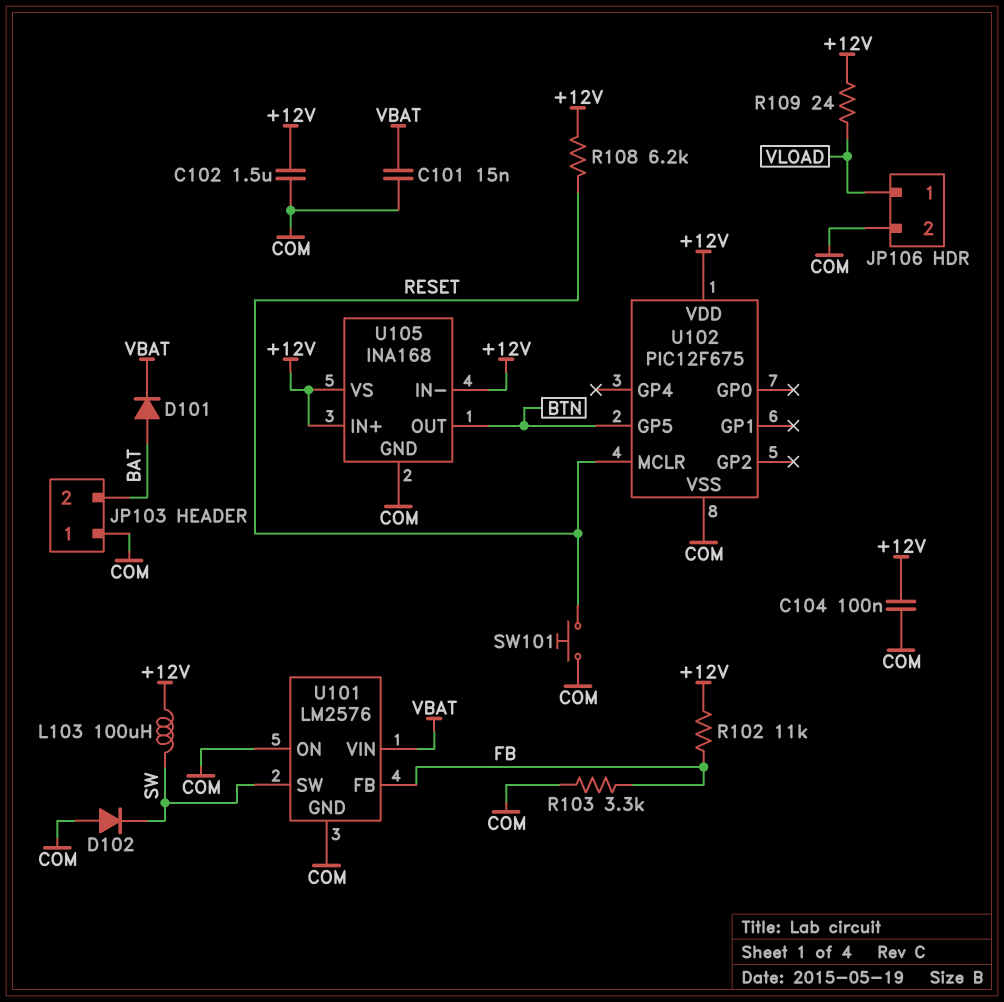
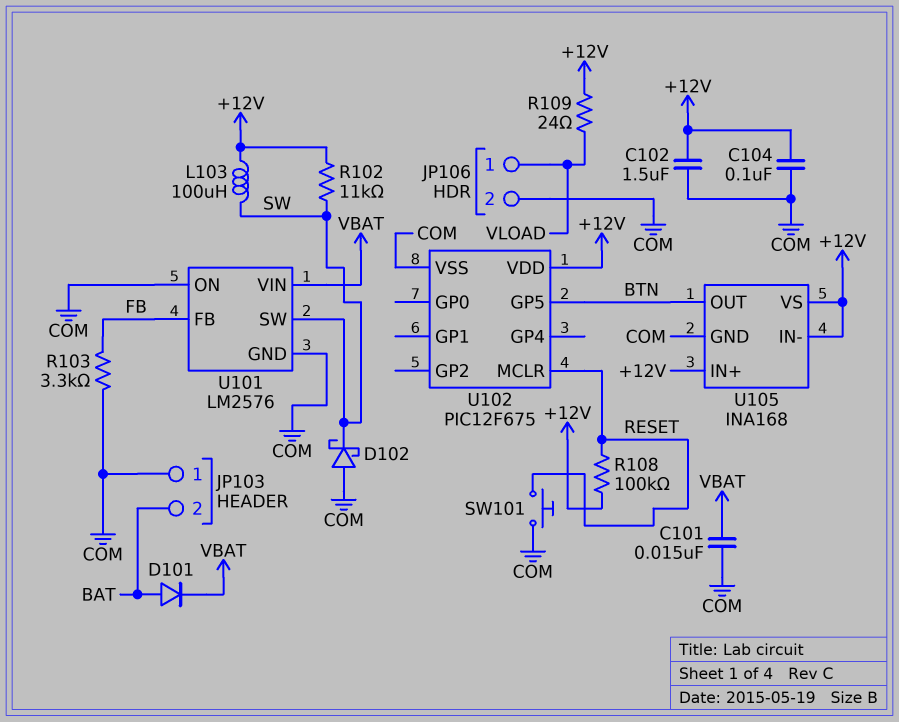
D102: diode (A COM, K SW) -> schottky (A COM, K SW)
R102: 11k (+12V, FB) -> 11k (+12V, SW)
R108: 6.2k (+12V, RESET) -> 100k (+12V, RESET)

